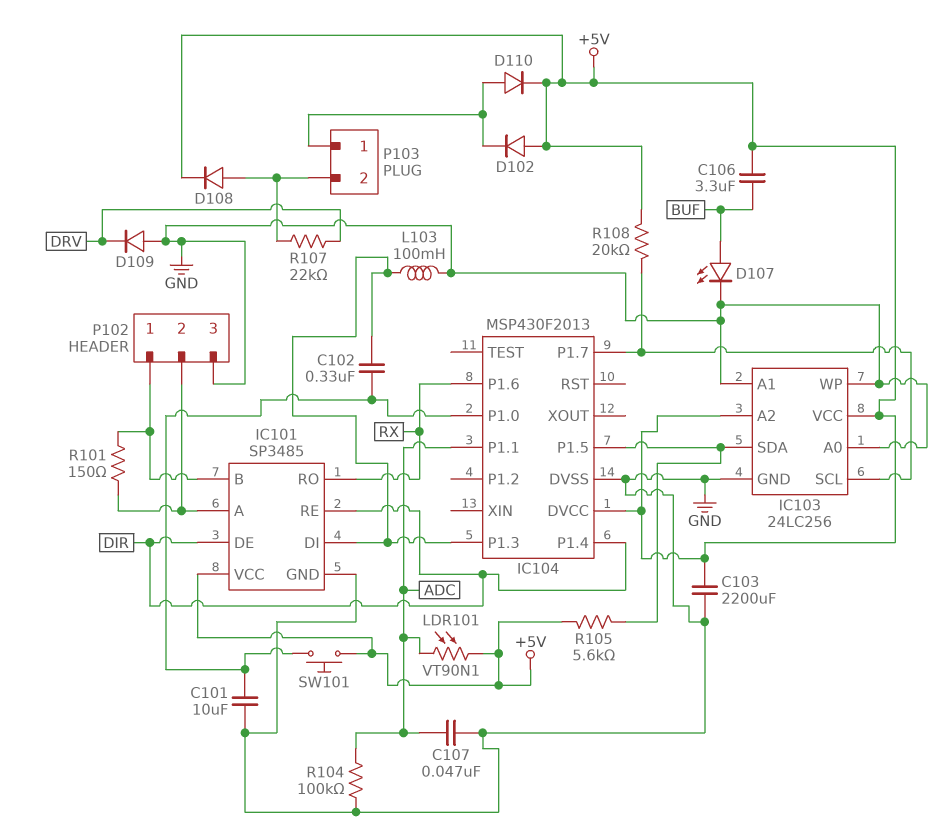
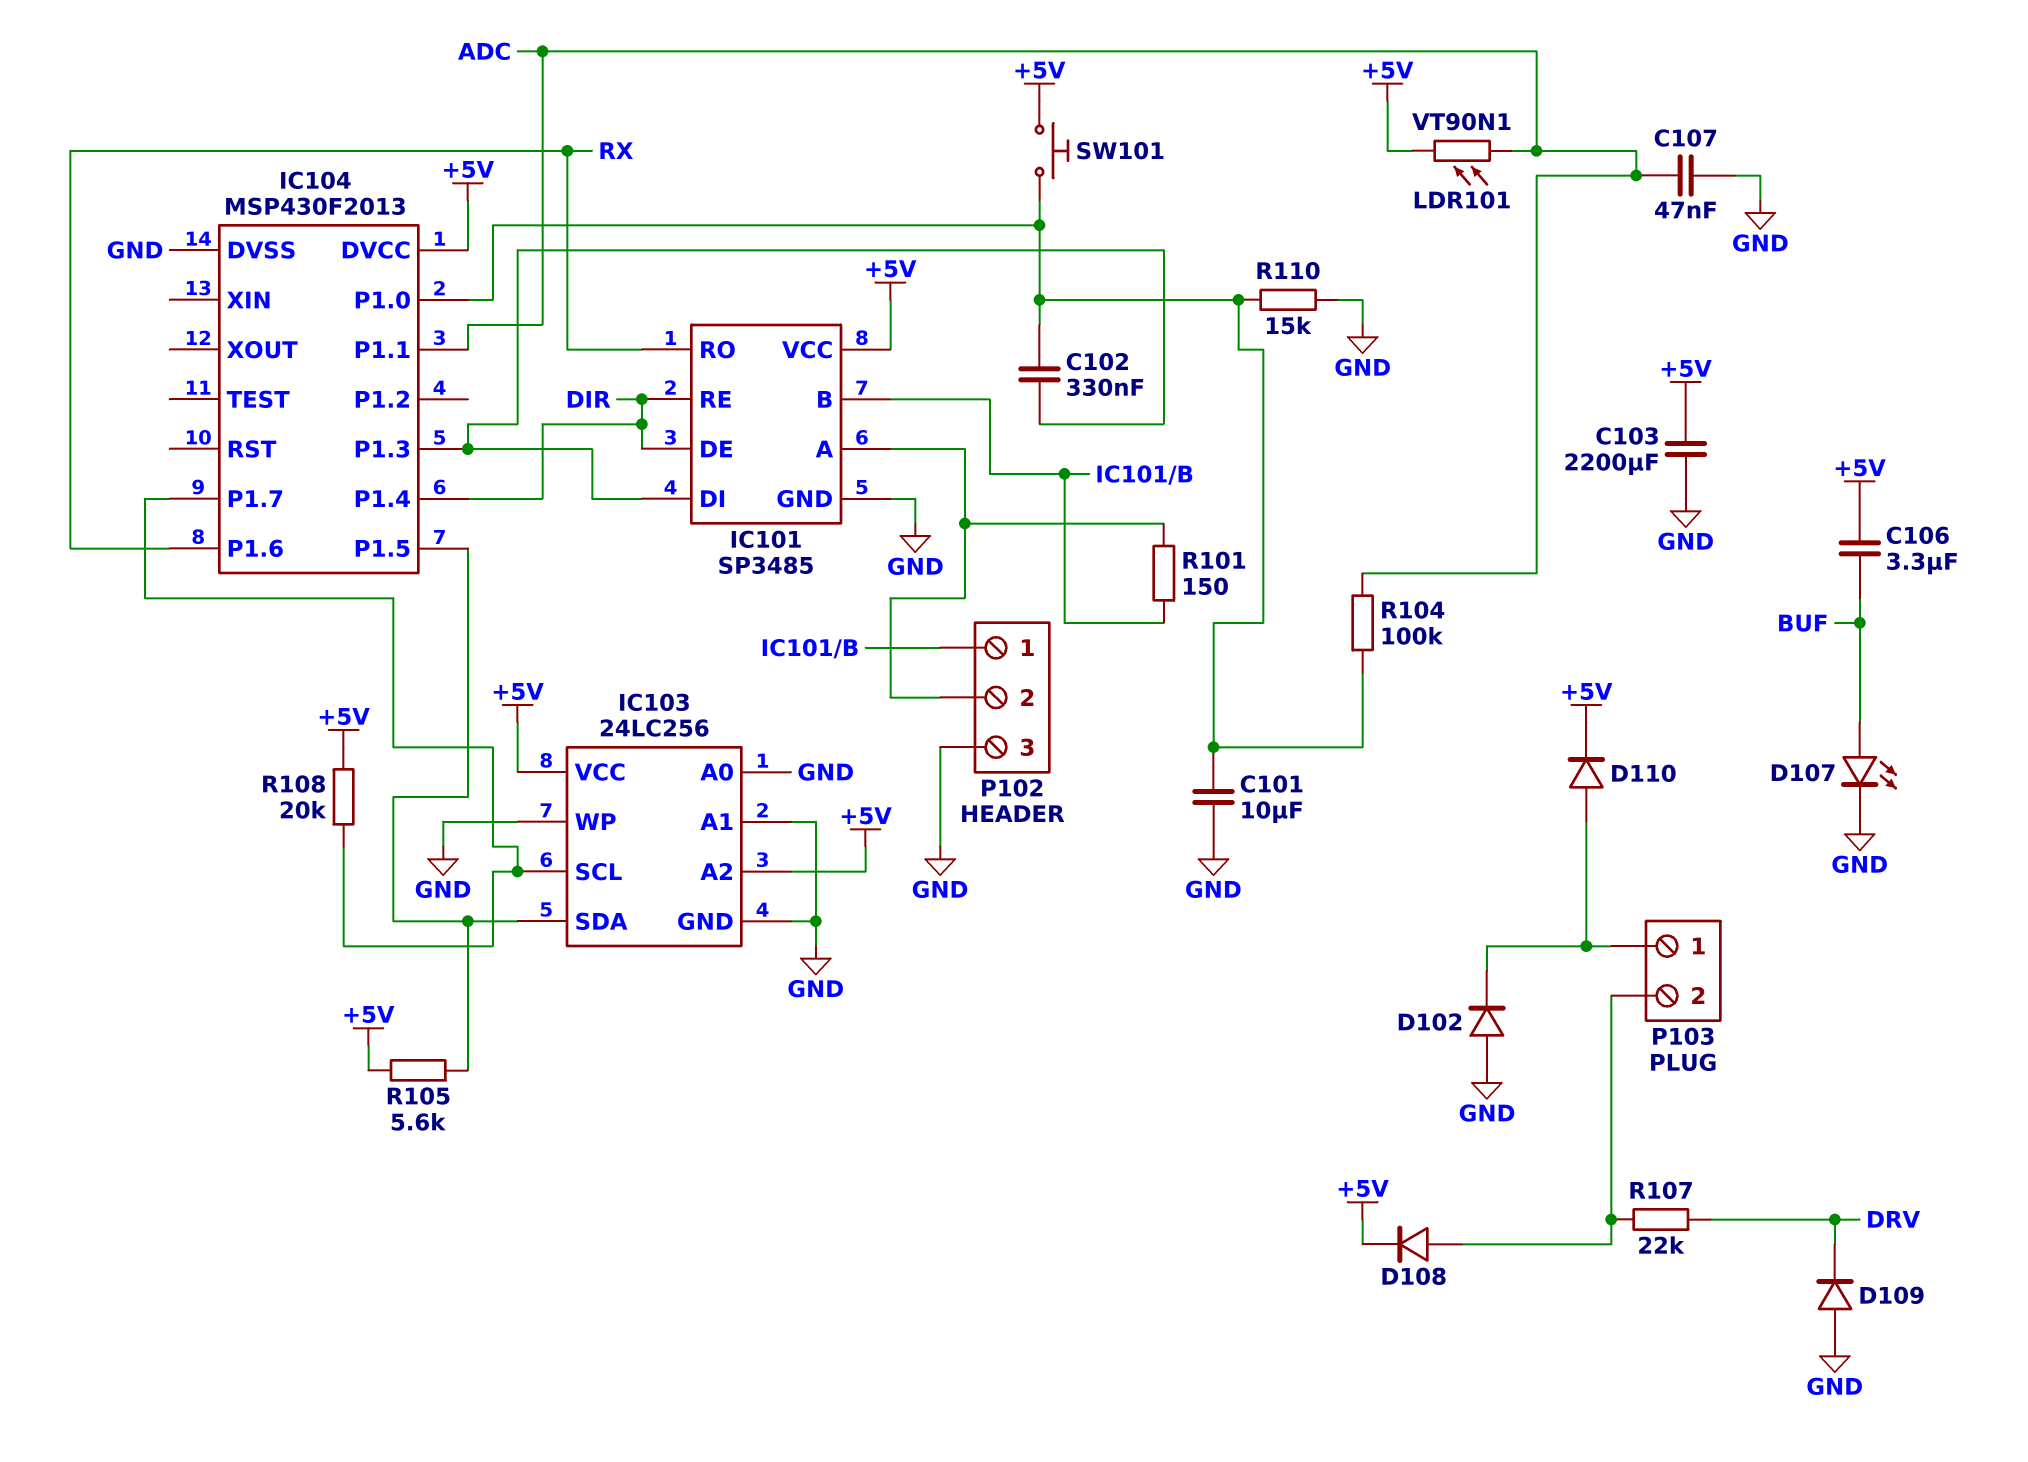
D102: diode (A +5V, K P103/1) -> diode (A GND, K P103/1)
L103: 100mH (GND, IC101/DI) -> none
R104: 100k (ADC, GND) -> 100k (ADC, IC104/P1.0)
R110: none -> 15k (GND, IC104/P1.0)

